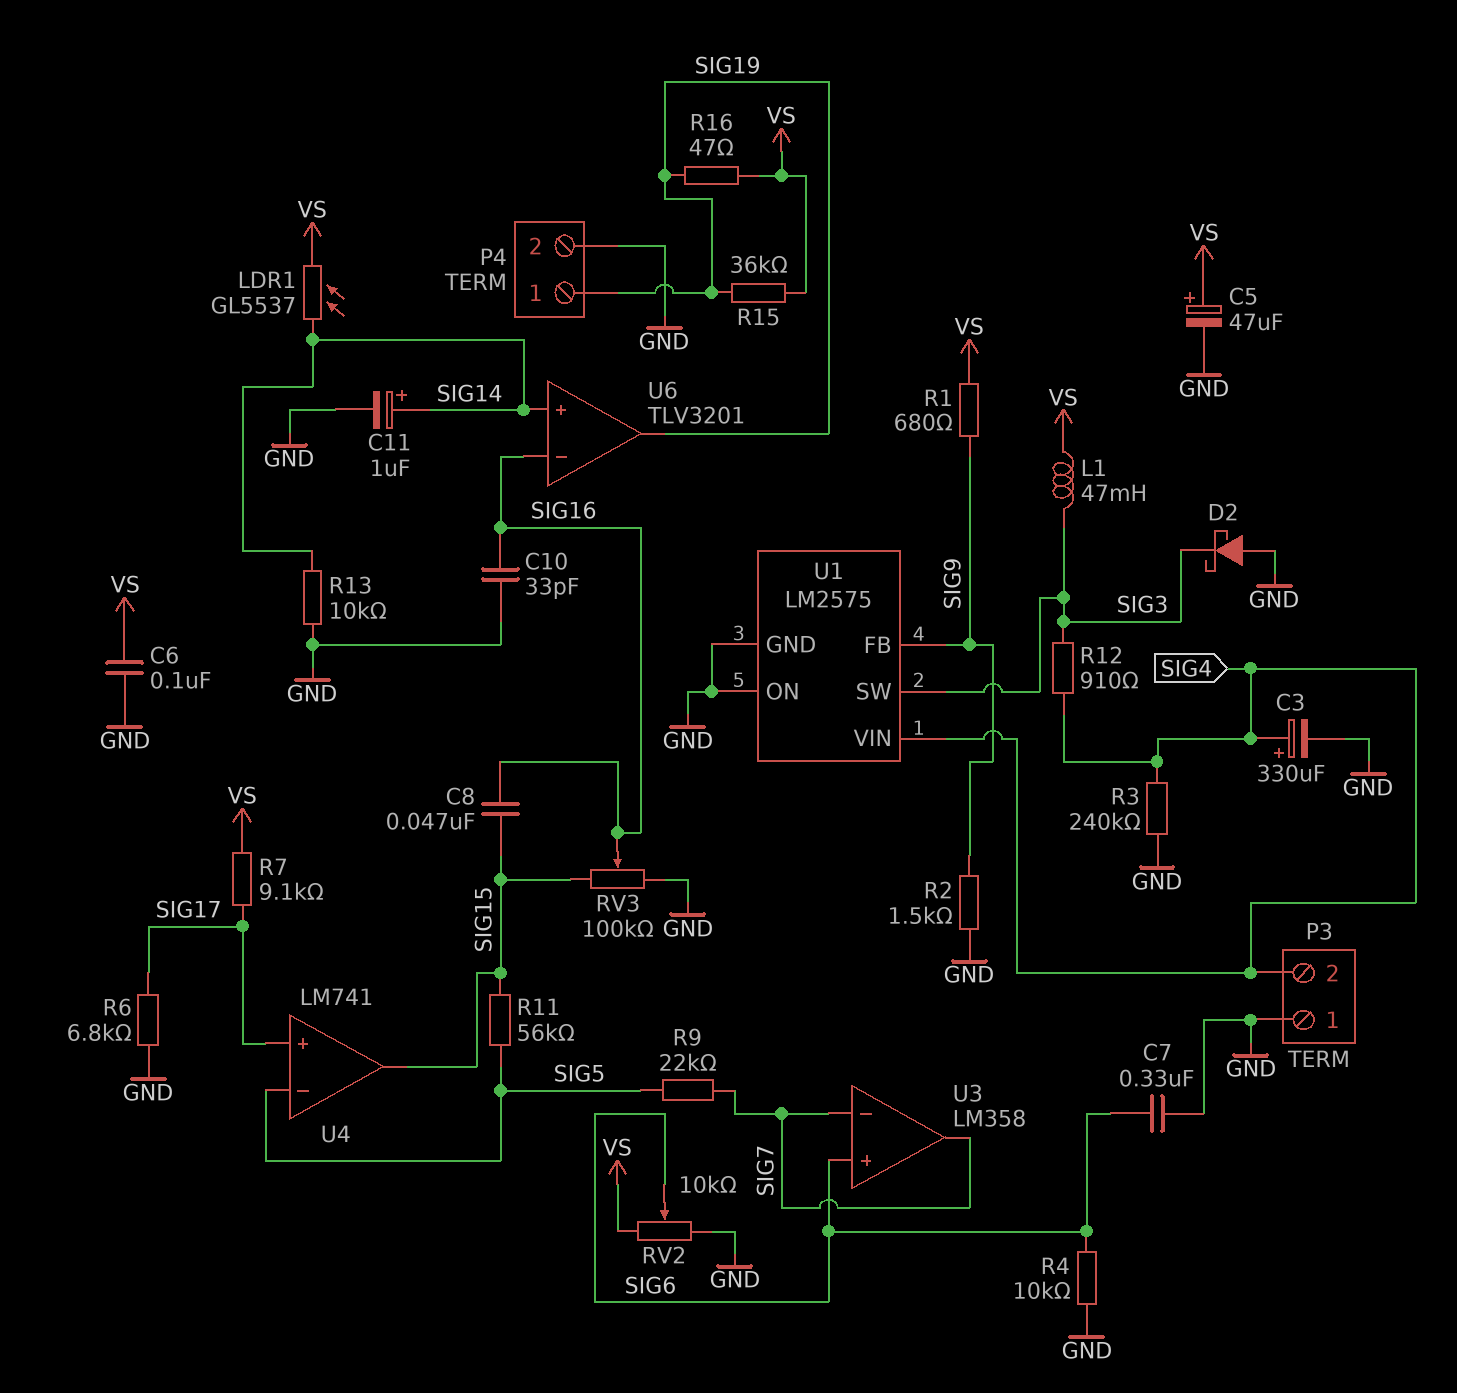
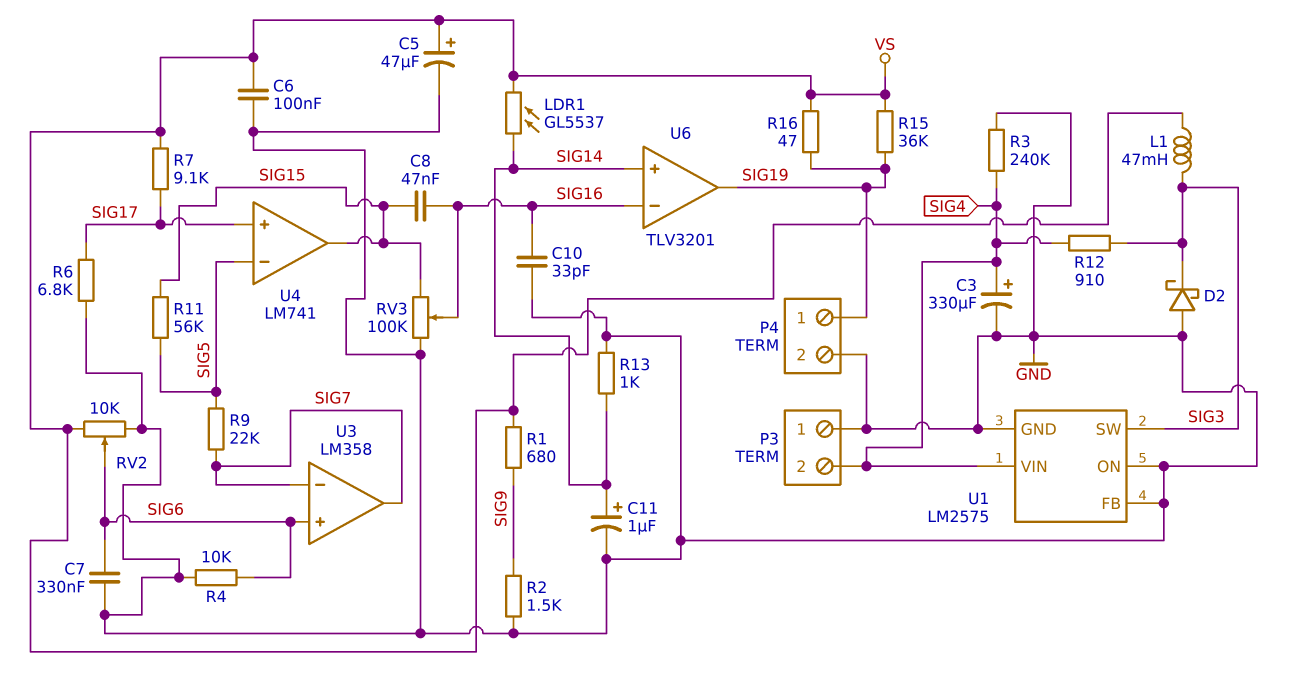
R13: 10k (GND, SIG14) -> 1k (GND, SIG14)
U1 pin FB: SIG9 -> GND

